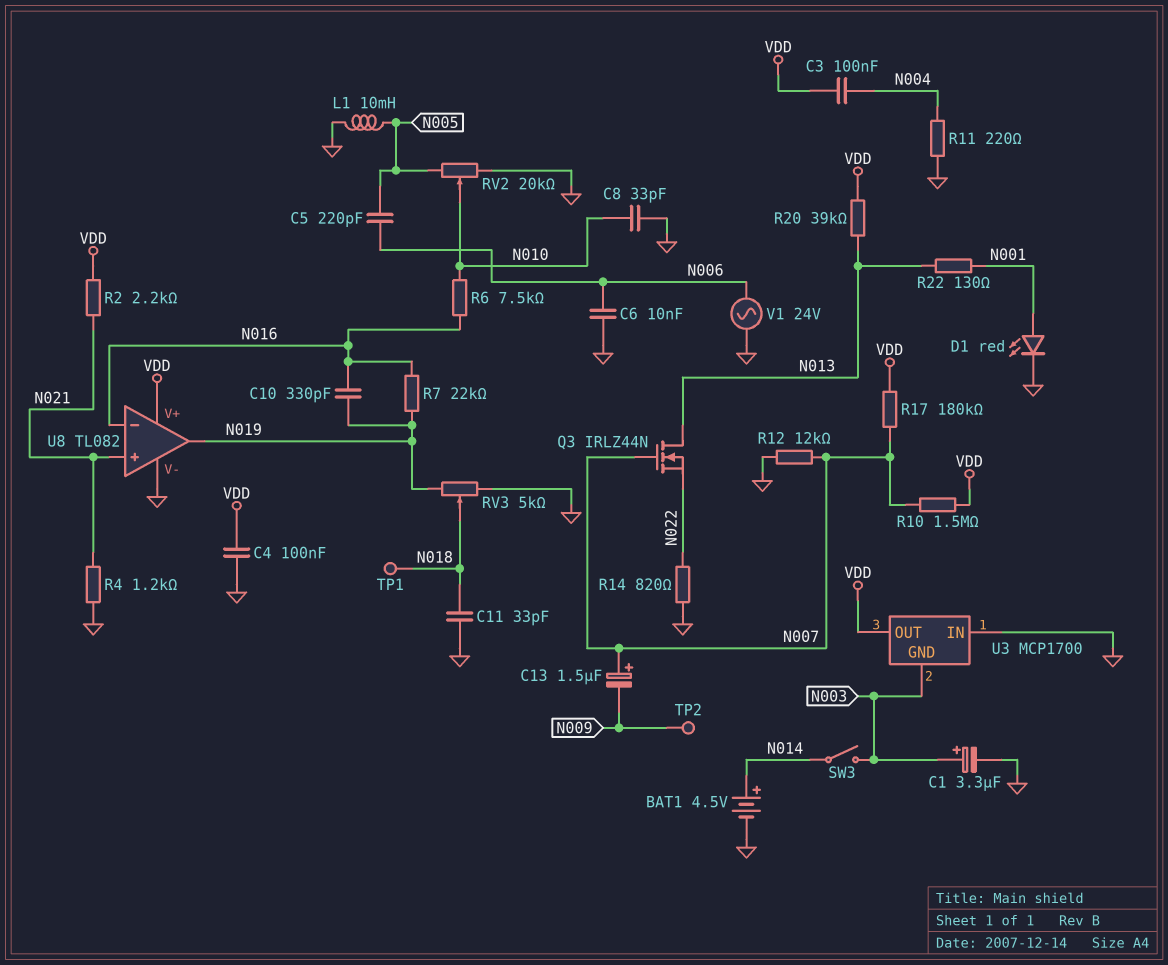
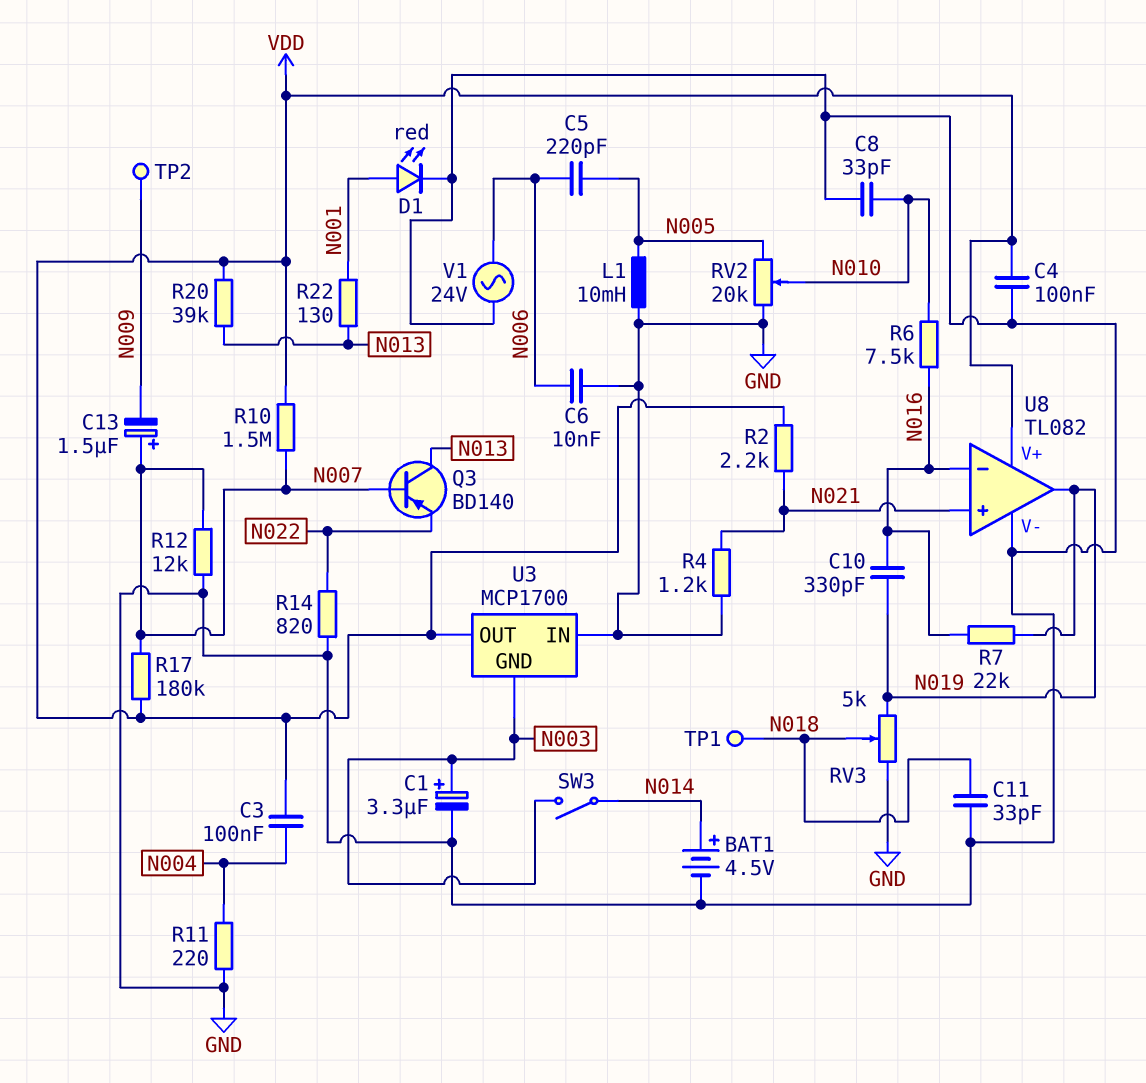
Q3: NMOS IRLZ44N (G N007, D N013, S N022) -> PNP BD140 (B N007, C N013, E N022)

